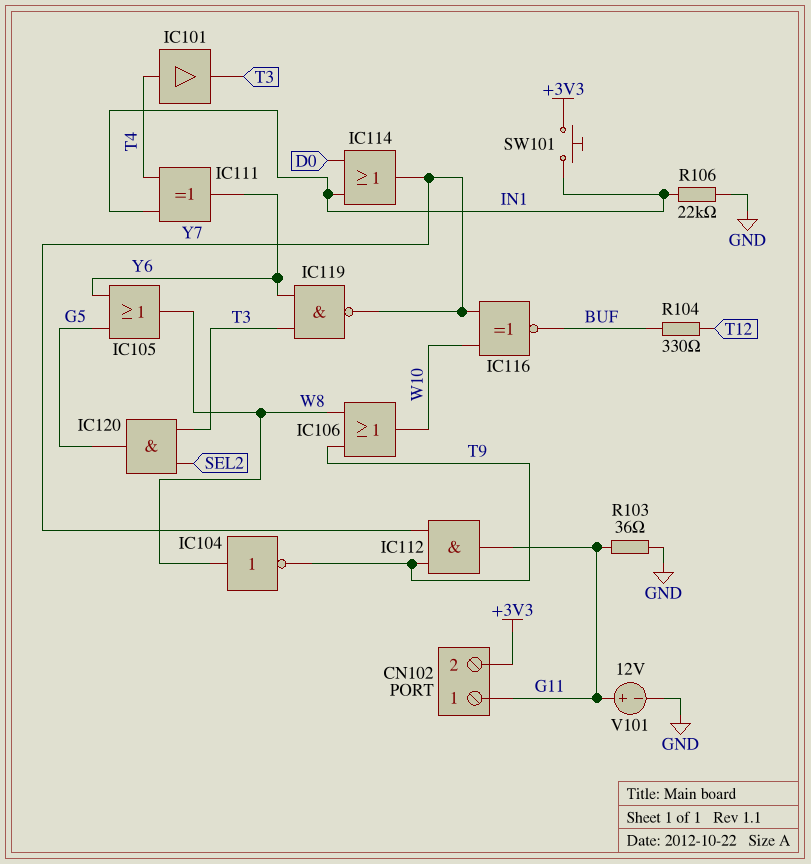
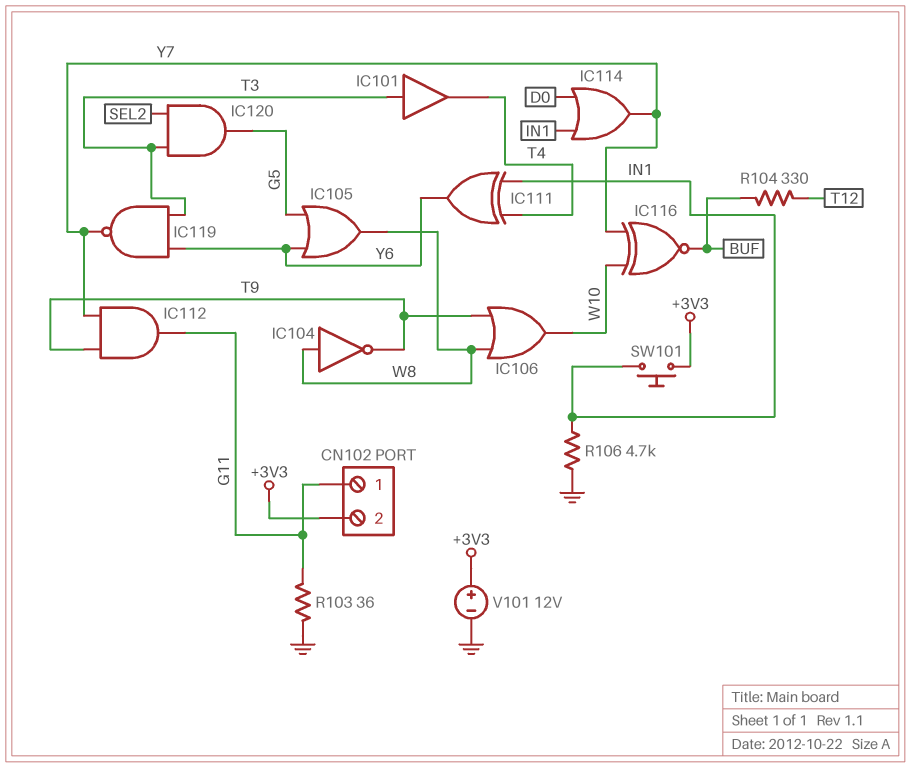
IC101: buffer (in T4, out T3) -> buffer (in T3, out T4)
R106: 22k (GND, IN1) -> 4.7k (GND, IN1)
V101: 12V (plus G11, minus GND) -> 12V (plus +3V3, minus GND)

